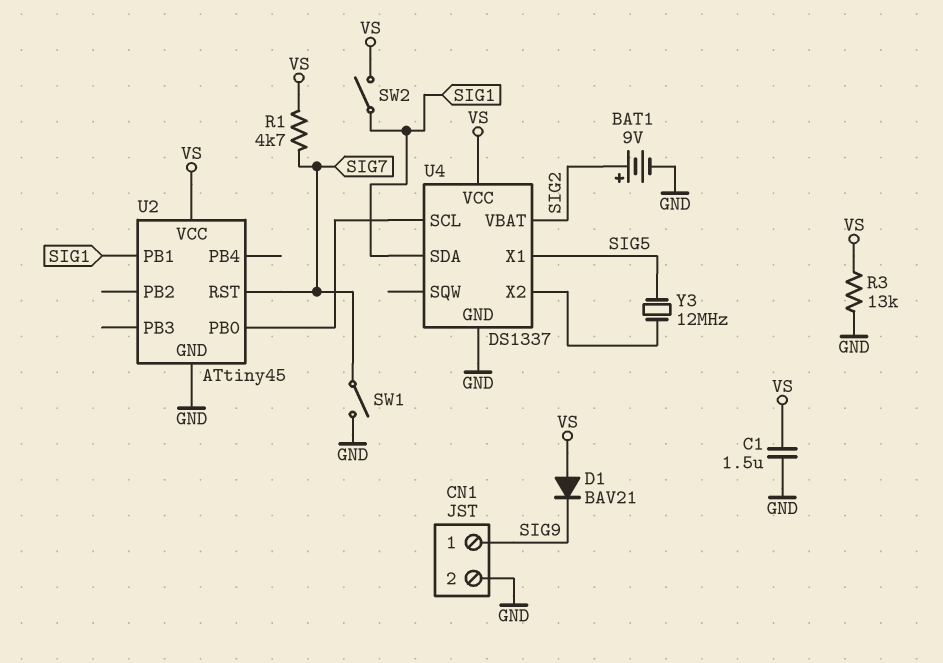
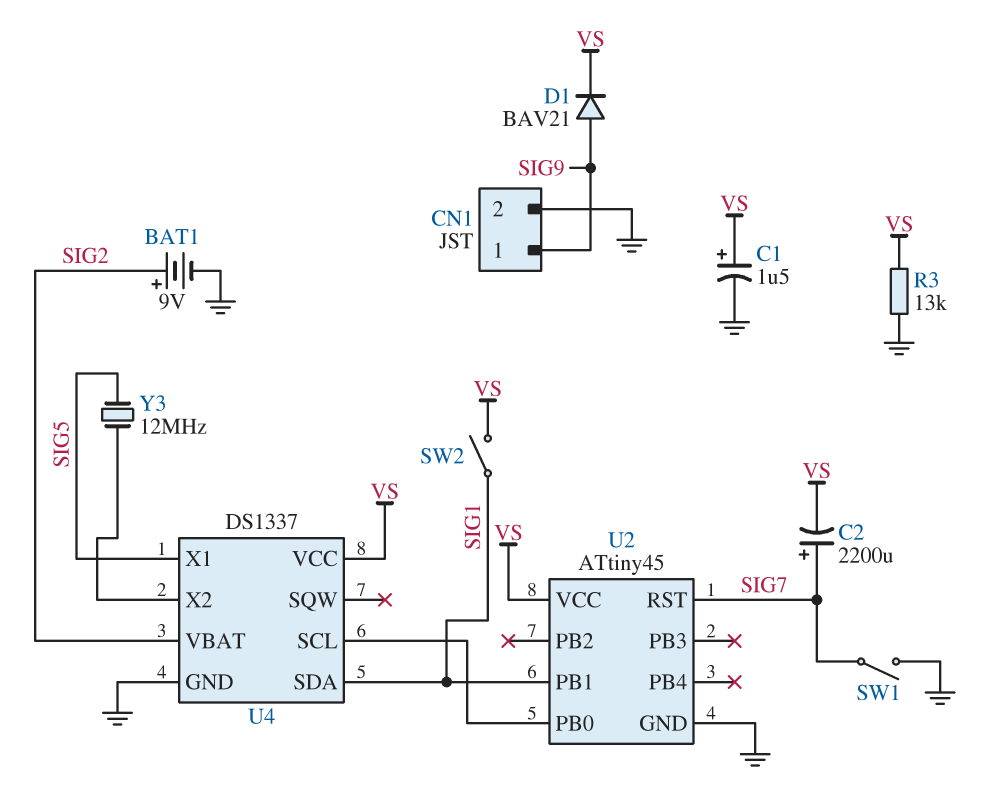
C1: 1.5uF (GND, VS) -> 1.5uF (plus VS, minus GND)
C2: none -> 2200uF (plus SIG7, minus VS)
D1: diode BAV21 (A VS, K SIG9) -> diode BAV21 (A SIG9, K VS)
R1: 4.7k (SIG7, VS) -> none

